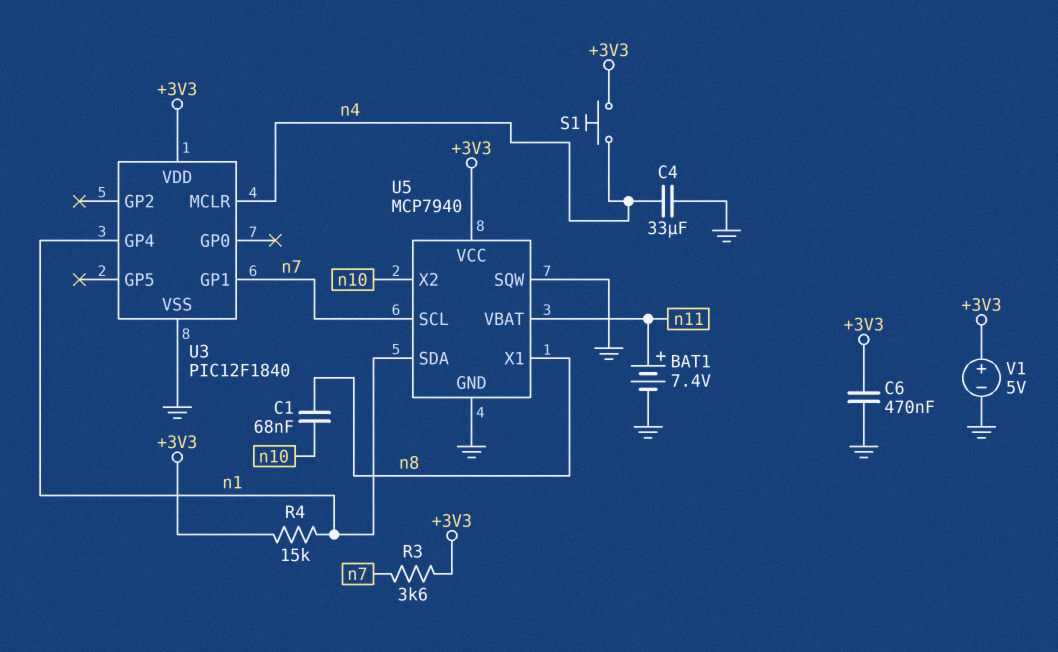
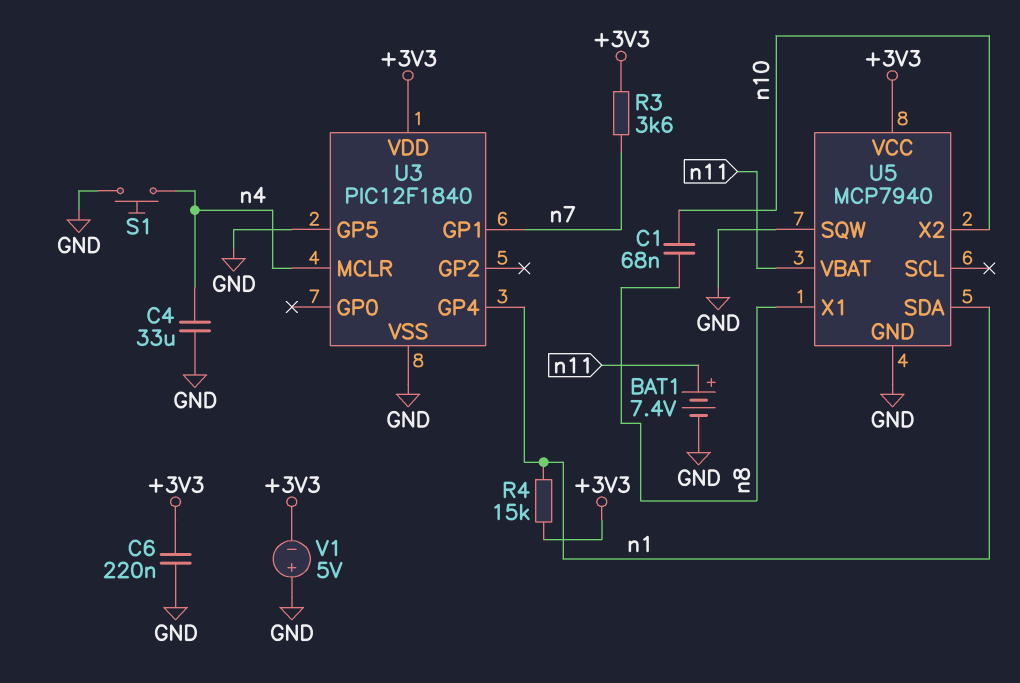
C6: 470nF (+3V3, GND) -> 220nF (+3V3, GND)
S1: button (+3V3, n4) -> button (GND, n4)
U3 pin GP5: none -> GND
U5 pin SCL: n7 -> none
V1: 5V (plus +3V3, minus GND) -> 5V (plus GND, minus +3V3)

